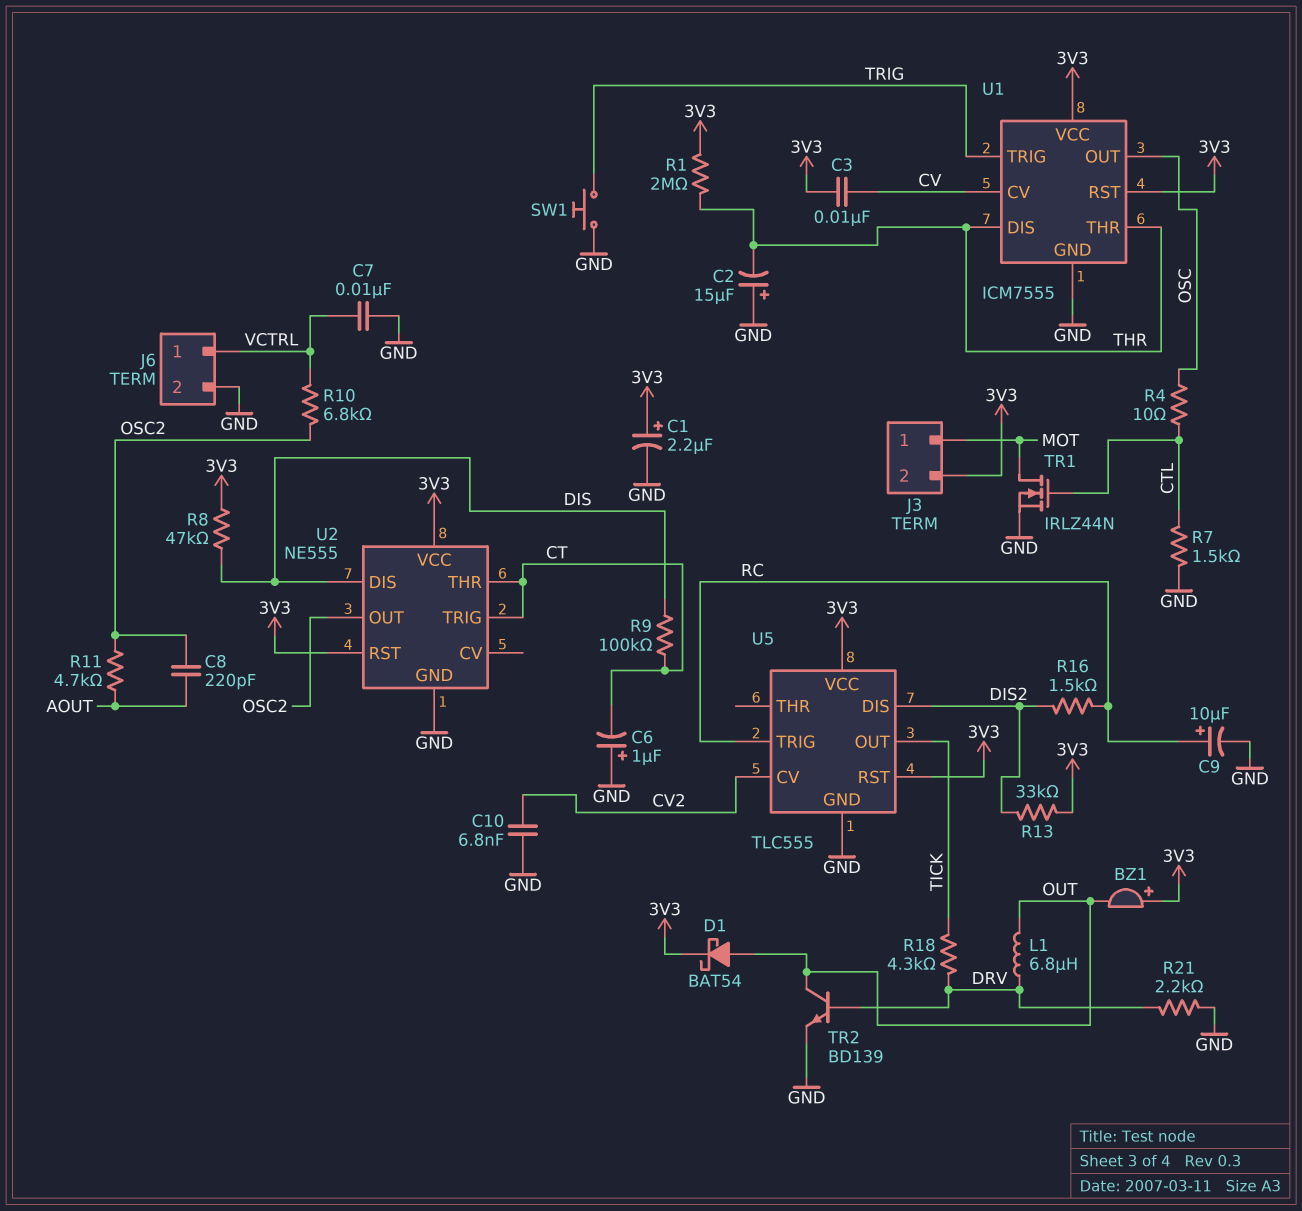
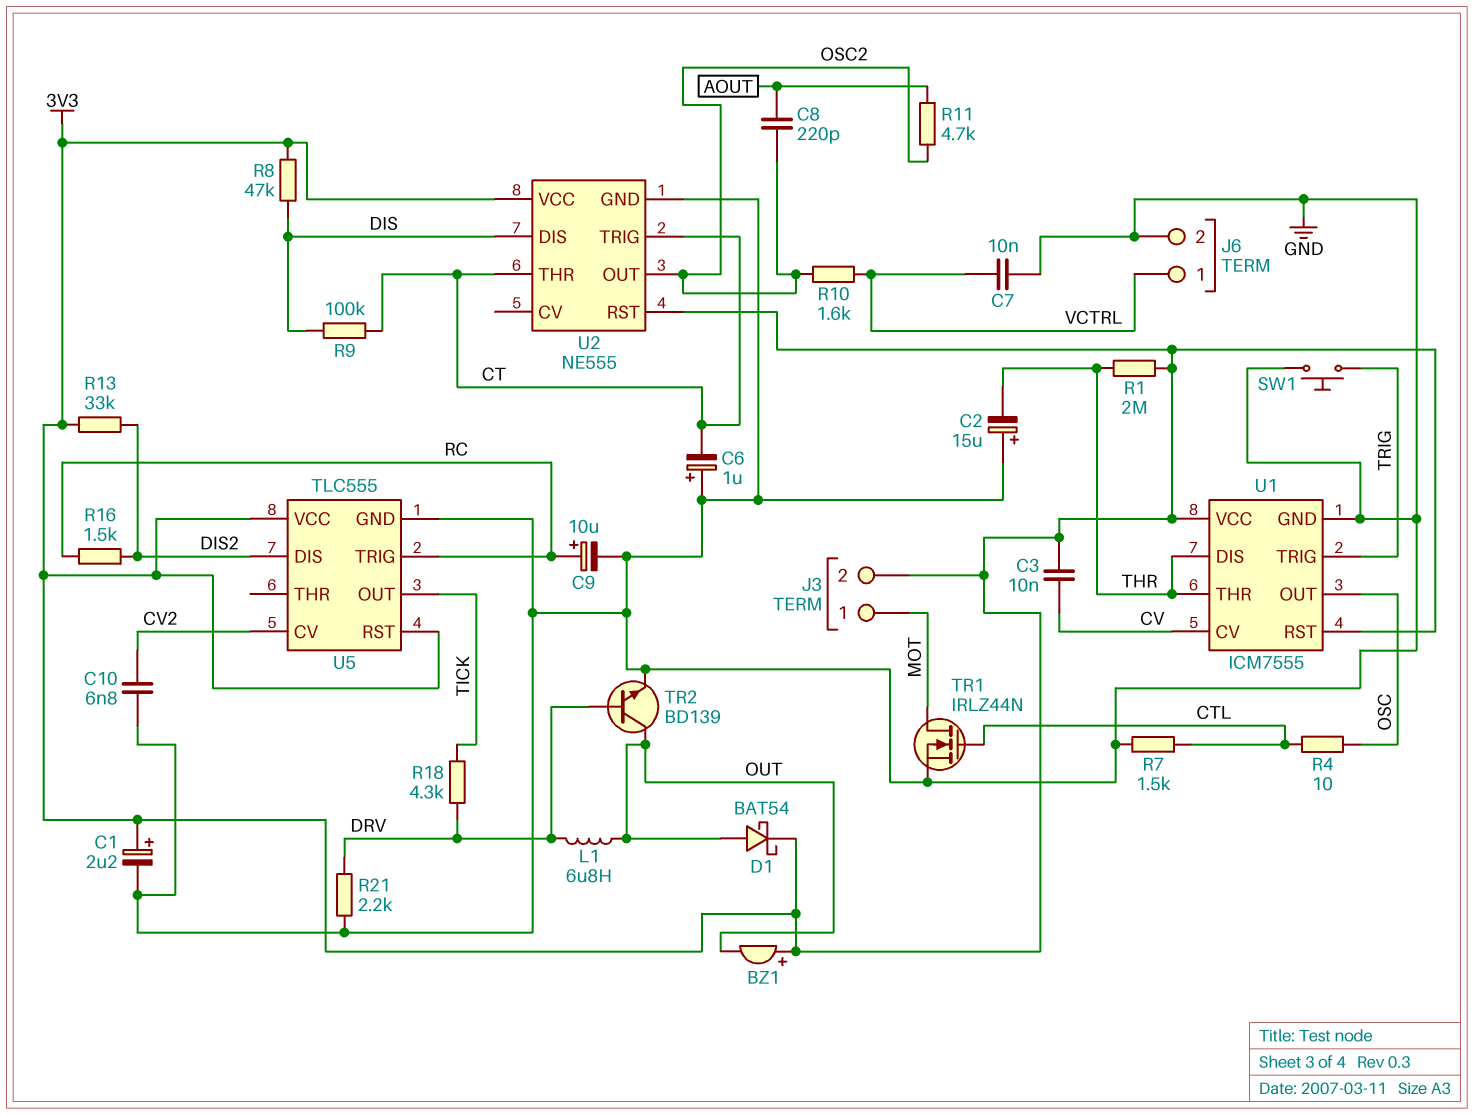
R10: 6.8k (OSC2, VCTRL) -> 1.6k (OSC2, VCTRL)

